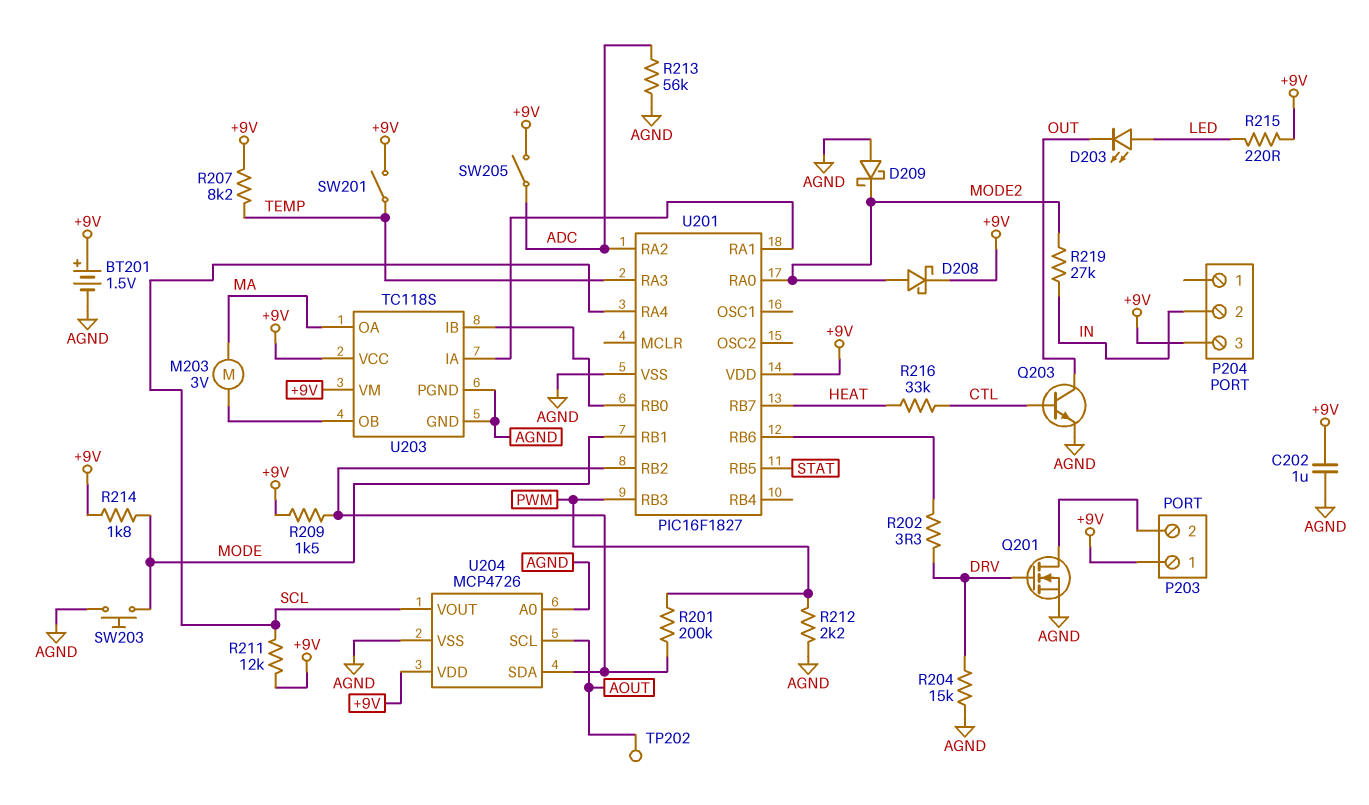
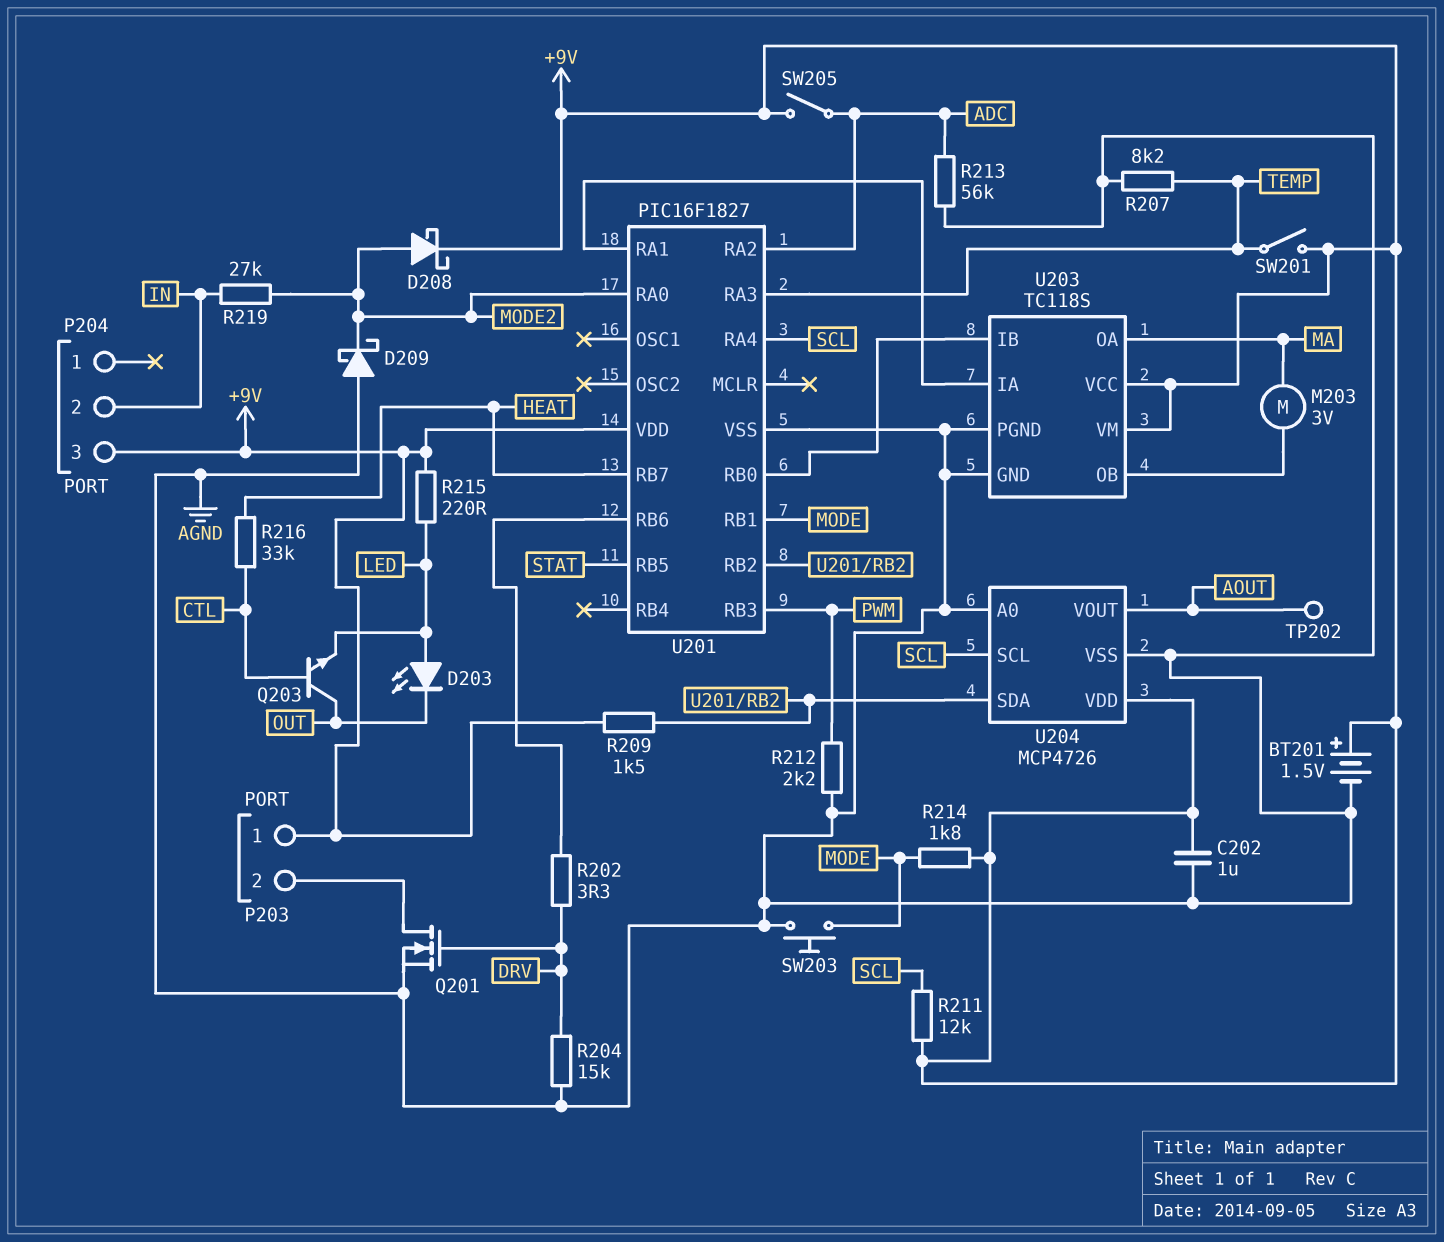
Q203: NPN (B CTL, C OUT, E AGND) -> NPN (B CTL, C OUT, E LED)
R201: 200k (PWM, U201/RB2) -> none
R207: 8.2k (+9V, TEMP) -> 8.2k (AGND, TEMP)
U204 pin SCL: AOUT -> SCL
U204 pin VOUT: SCL -> AOUT

